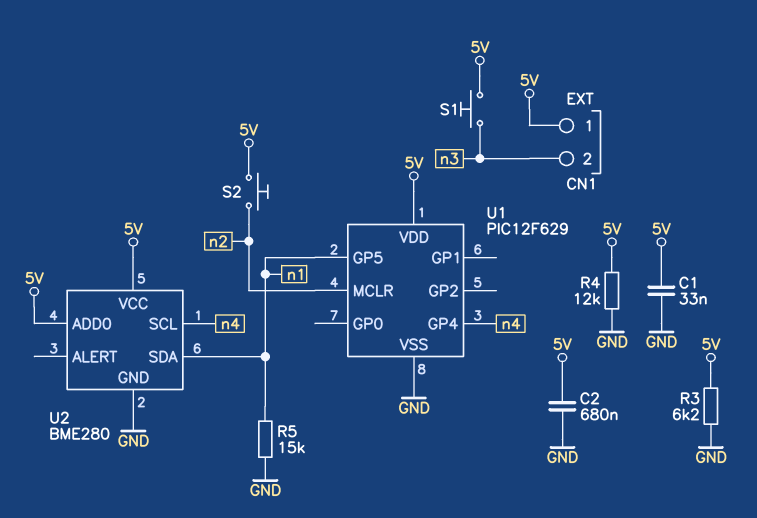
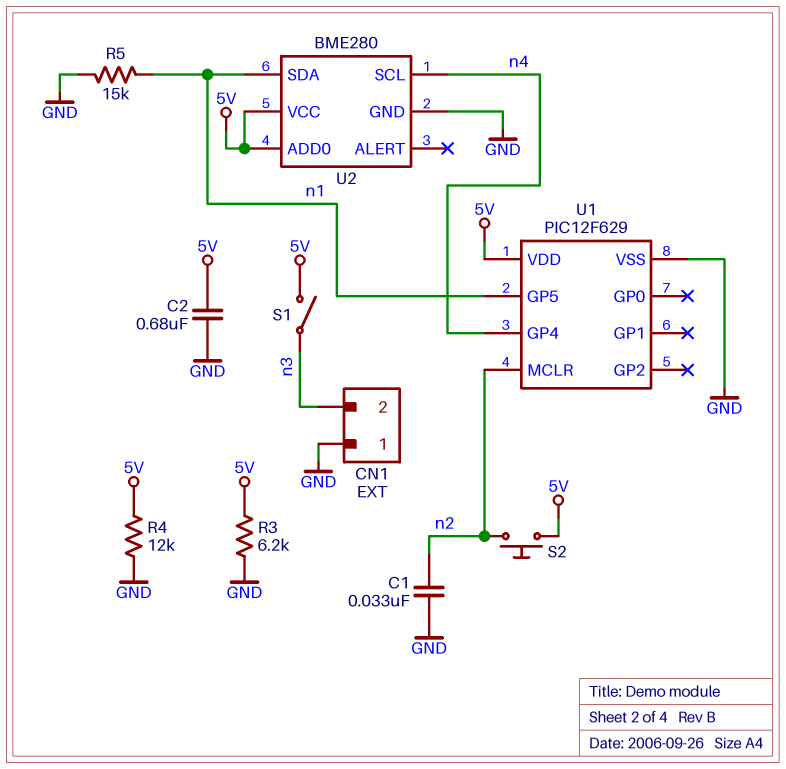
C1: 33nF (5V, GND) -> 33nF (GND, n2)
CN1 pin 1: 5V -> GND
S1: button (5V, n3) -> switch (5V, n3)

